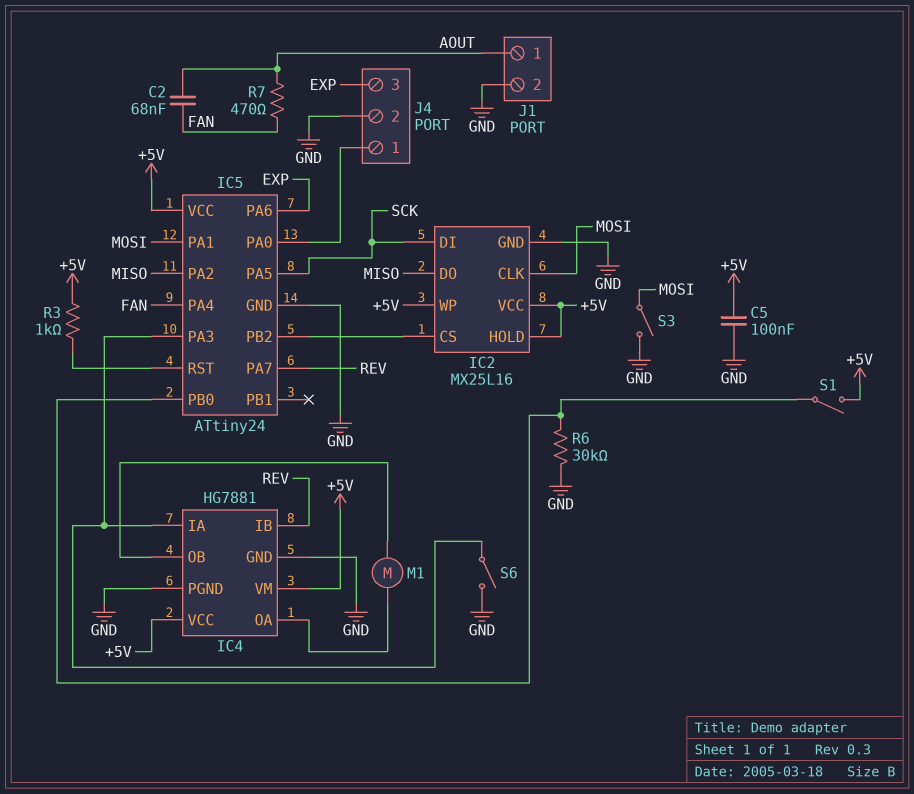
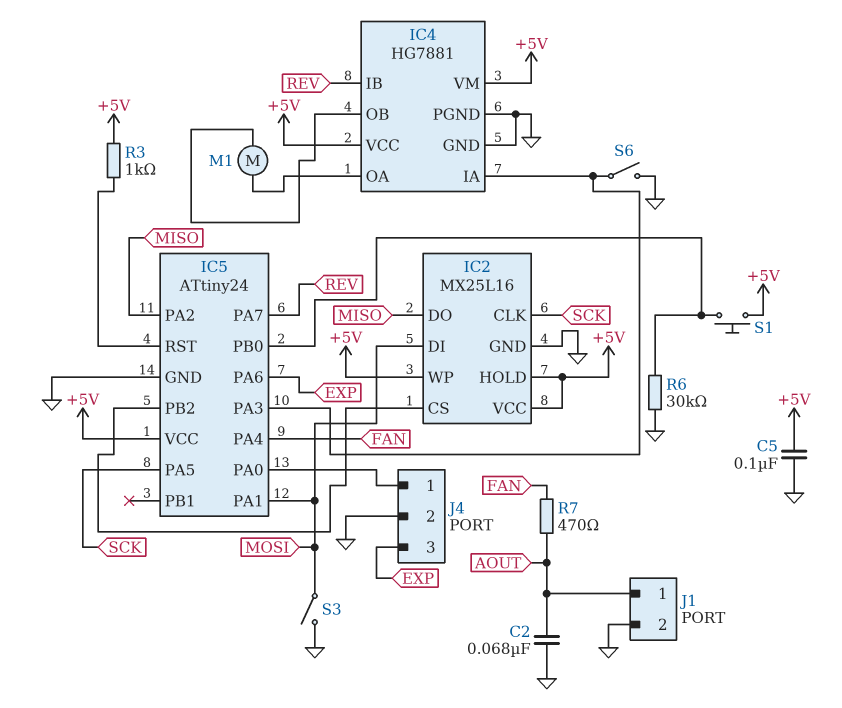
C2: 68nF (AOUT, FAN) -> 68nF (AOUT, GND)
IC2 pin CLK: MOSI -> SCK
IC2 pin DI: SCK -> MOSI
S1: switch (+5V, IC5/PB0) -> button (+5V, IC5/PB0)

